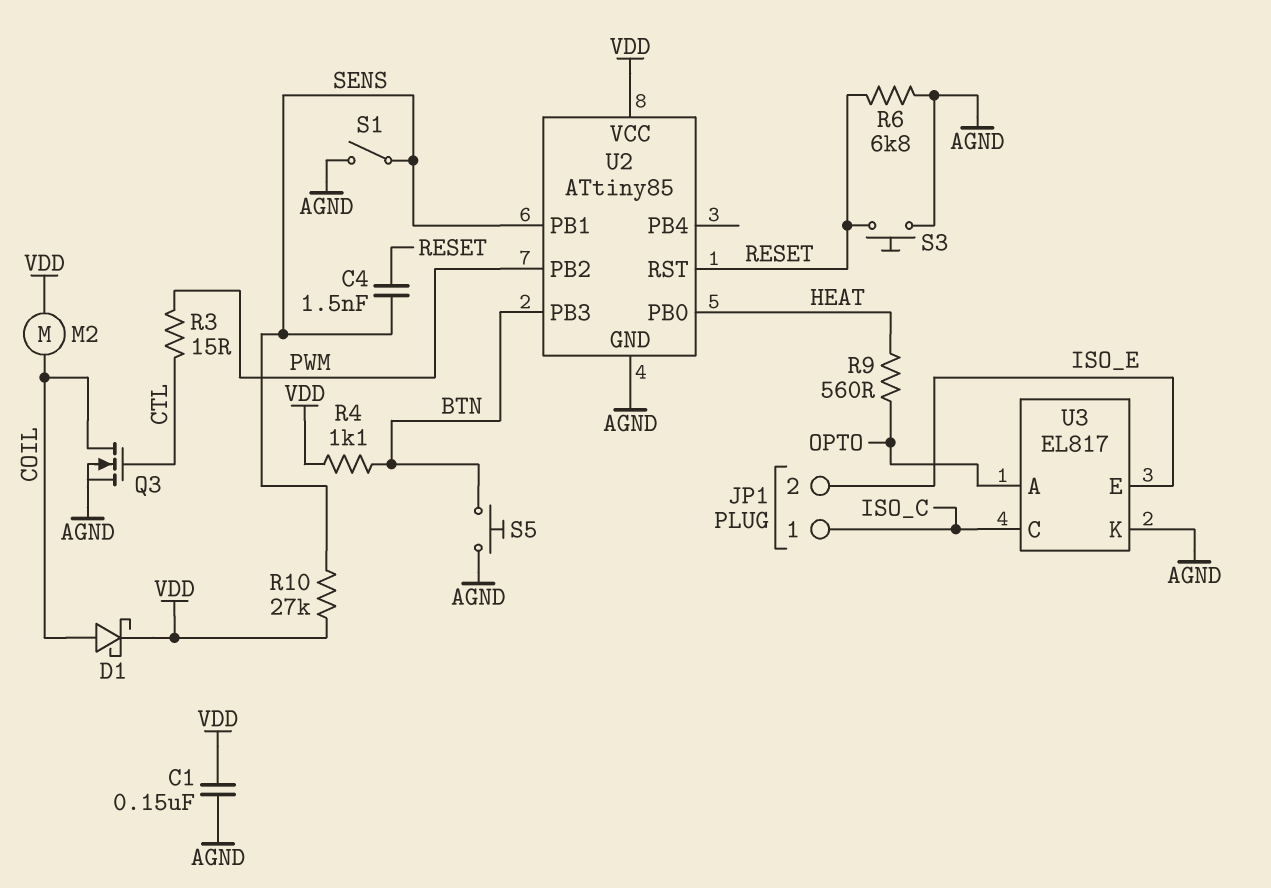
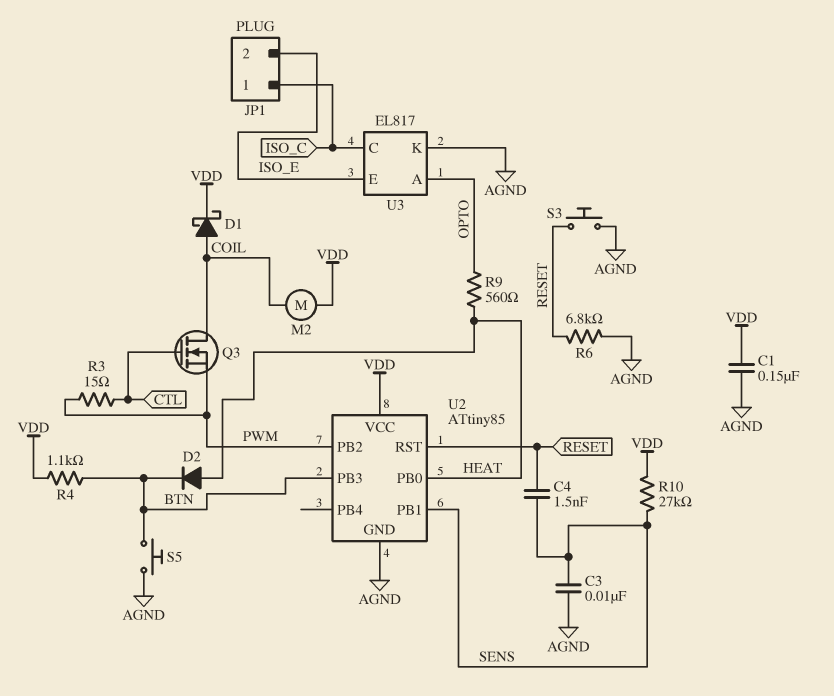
C3: none -> 10nF (AGND, SENS)
D2: none -> diode (A HEAT, K BTN)
Q3: NMOS (G CTL, D COIL, S AGND) -> NMOS (G CTL, D COIL, S PWM)
S1: switch (AGND, SENS) -> none

